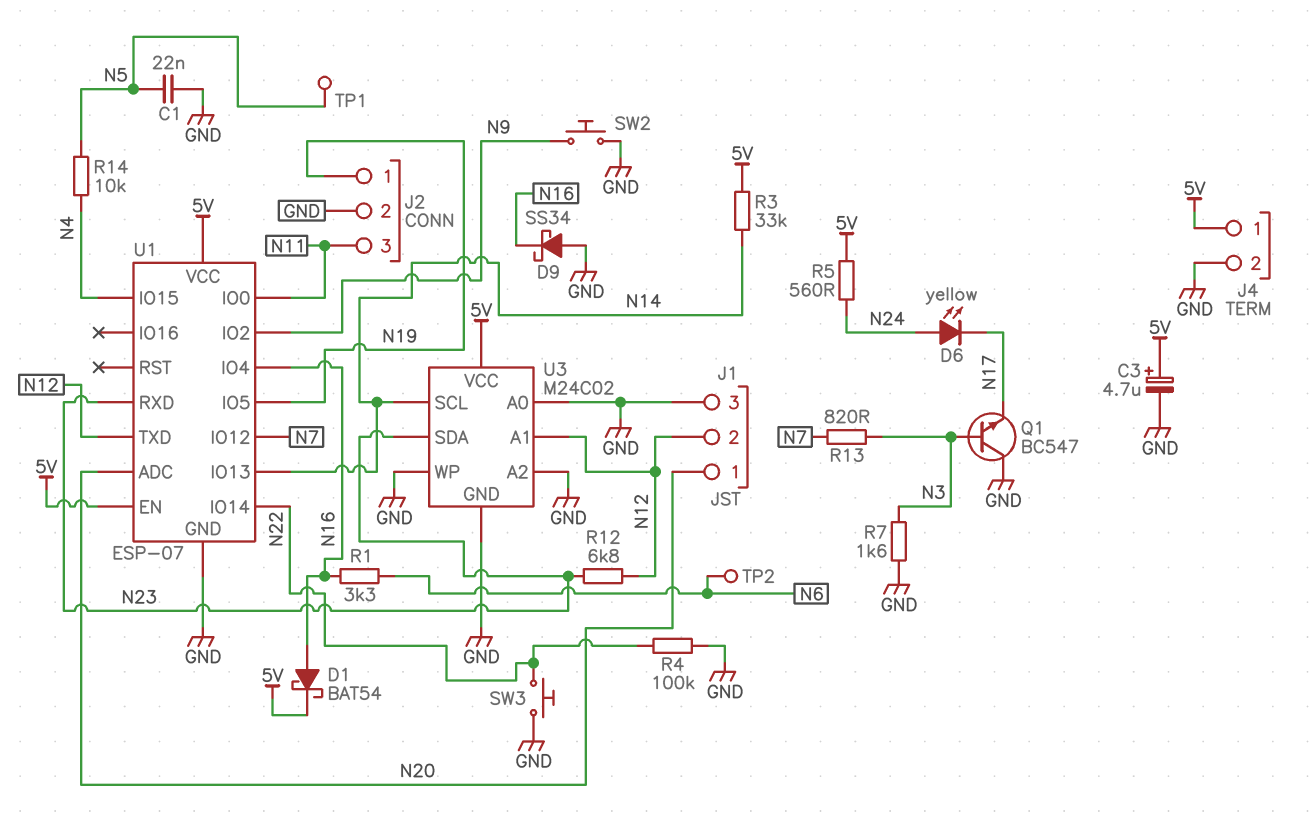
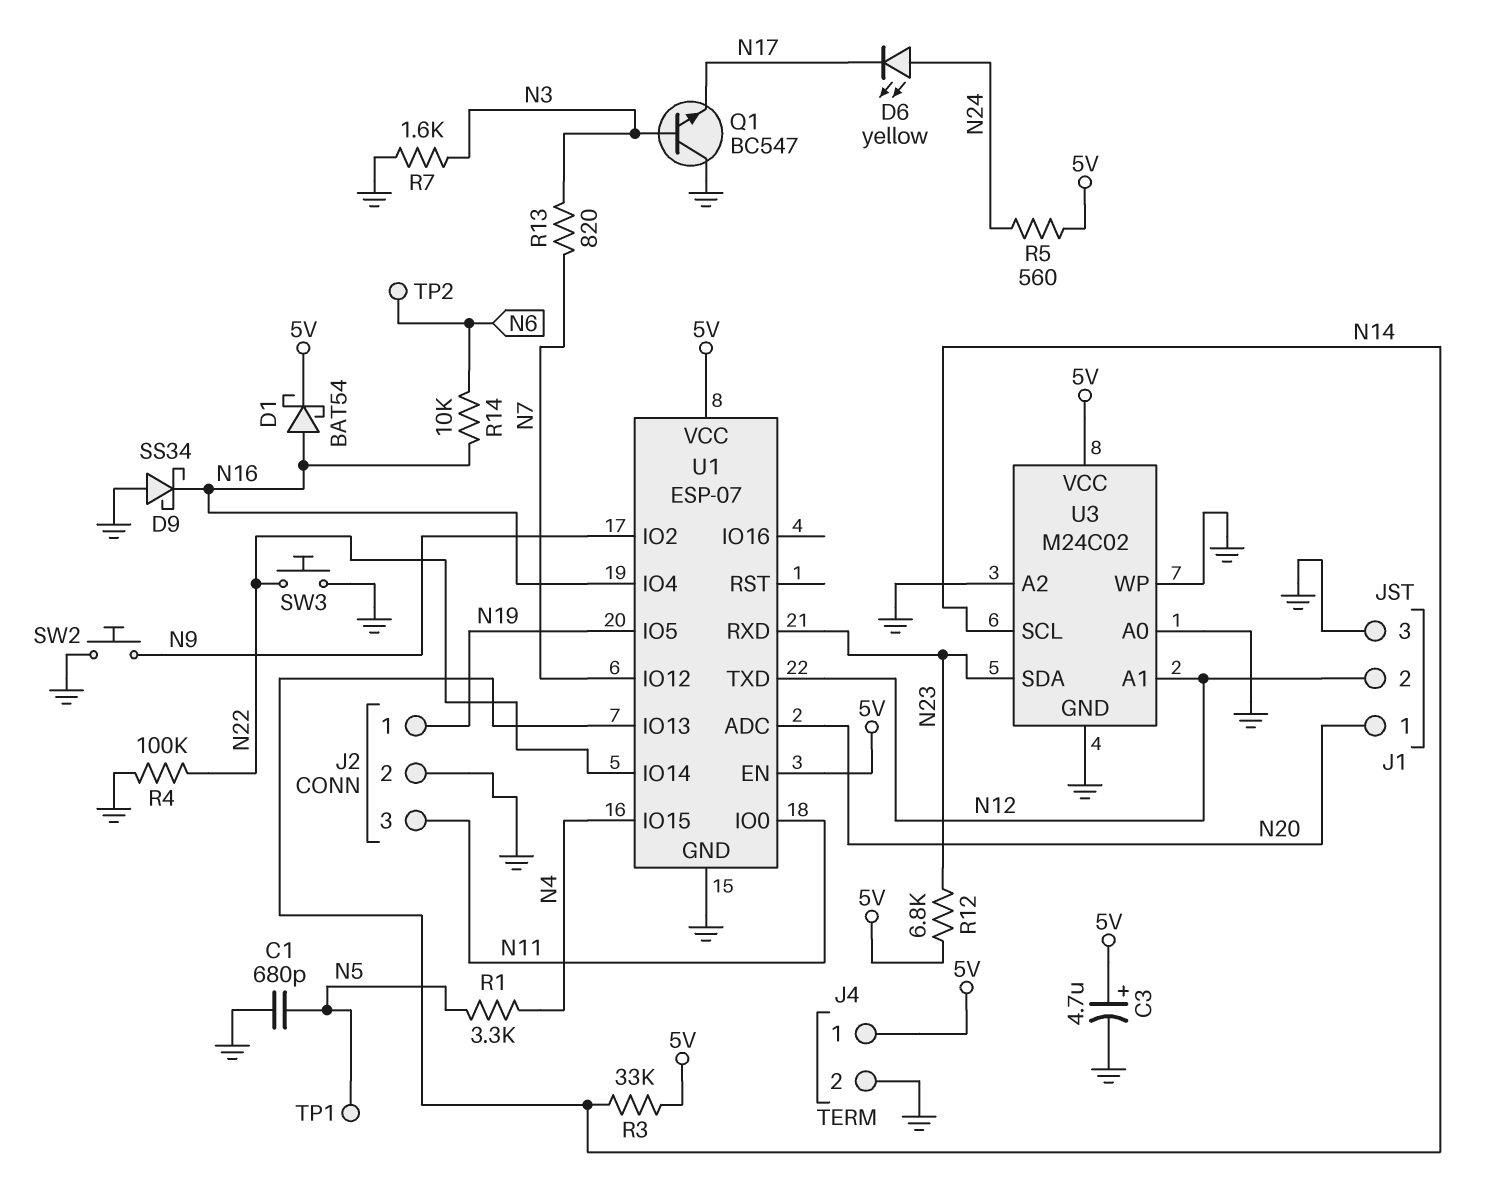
C1: 22nF (GND, N5) -> 680pF (GND, N5)
R1: 3.3k (N6, N16) -> 3.3k (N4, N5)
R12: 6.8k (N12, N23) -> 6.8k (5V, N23)
R14: 10k (N4, N5) -> 10k (N6, N16)

